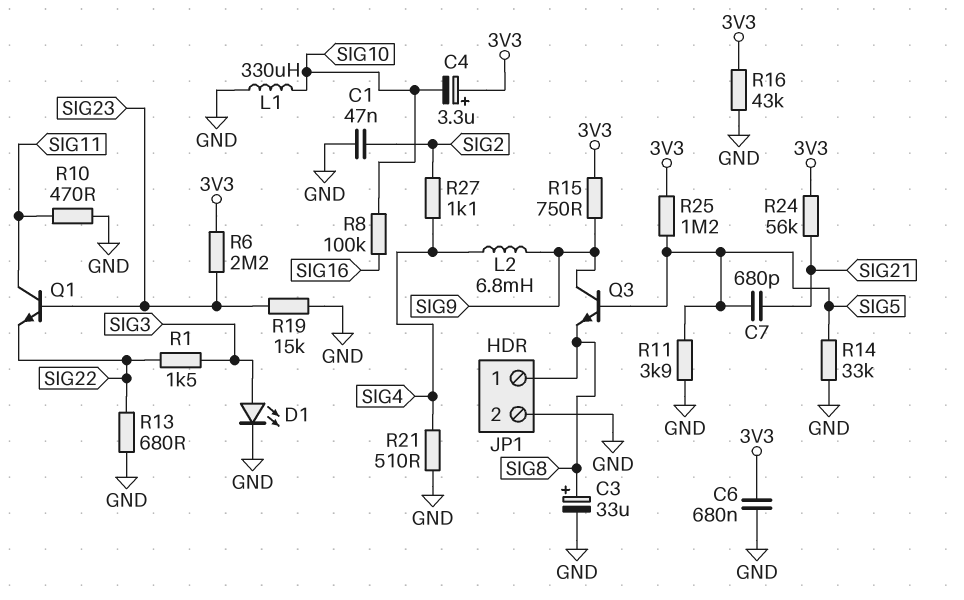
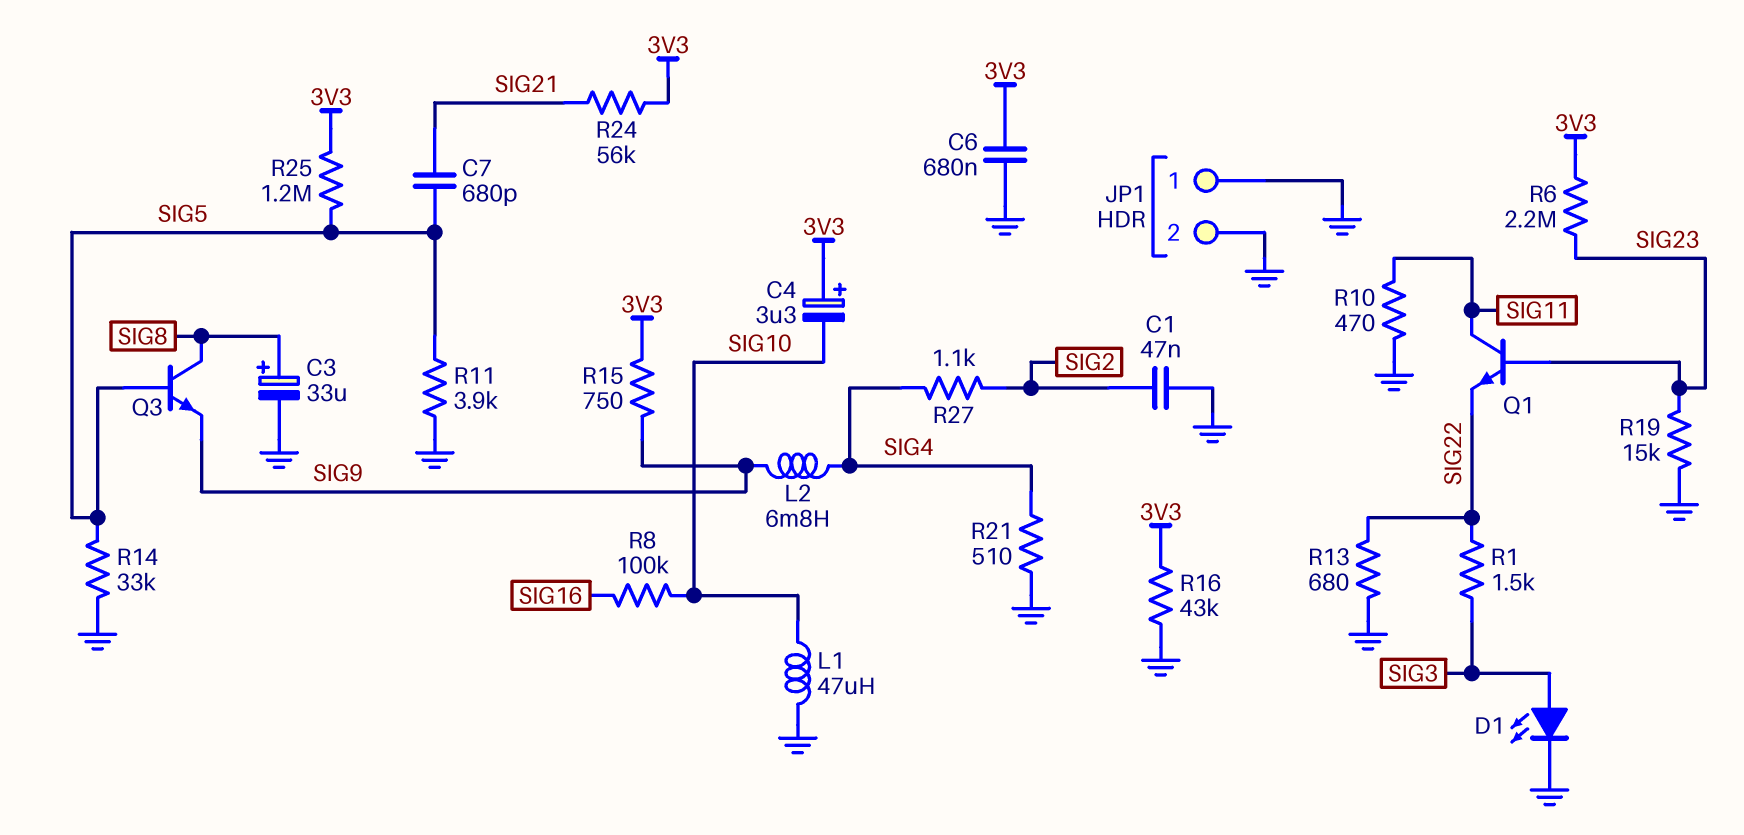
JP1 pin 1: SIG8 -> GND
L1: 330uH (GND, SIG10) -> 47uH (GND, SIG10)
Q3: NPN (B SIG5, C SIG9, E SIG8) -> NPN (B SIG5, C SIG8, E SIG9)

